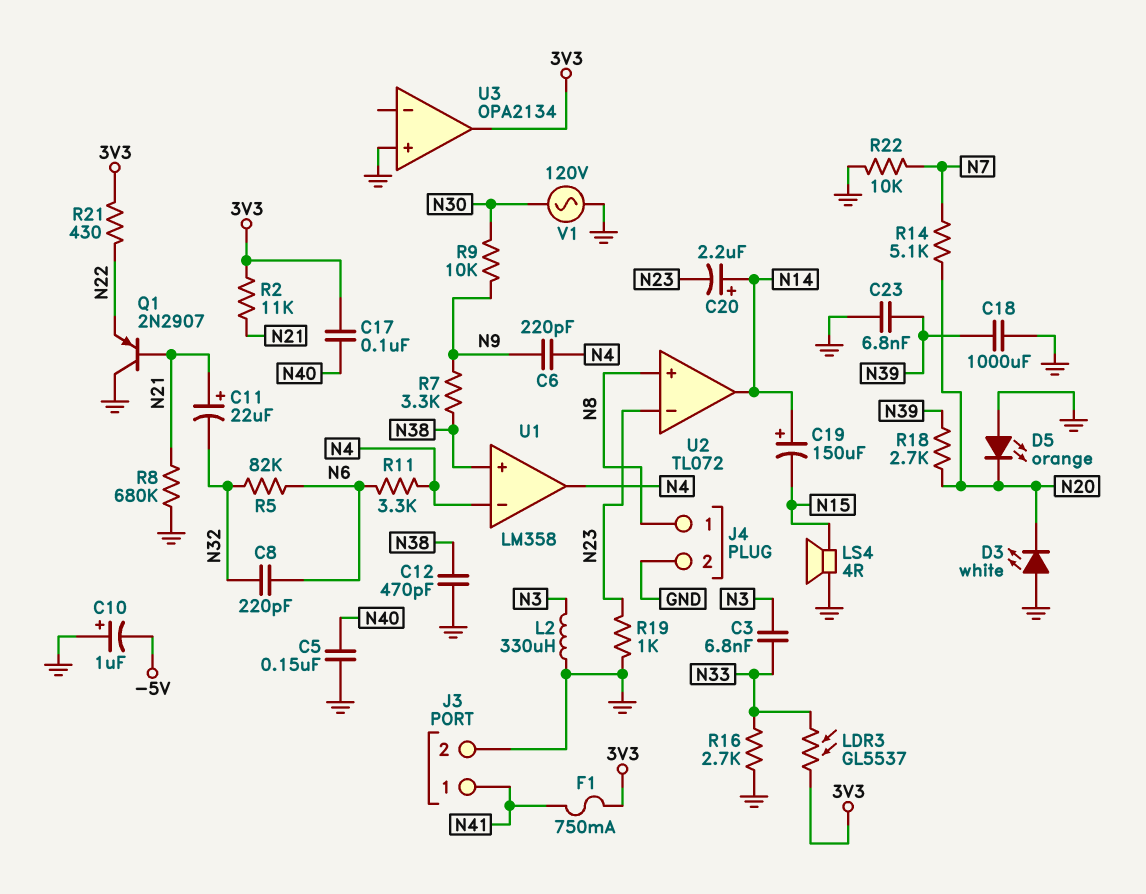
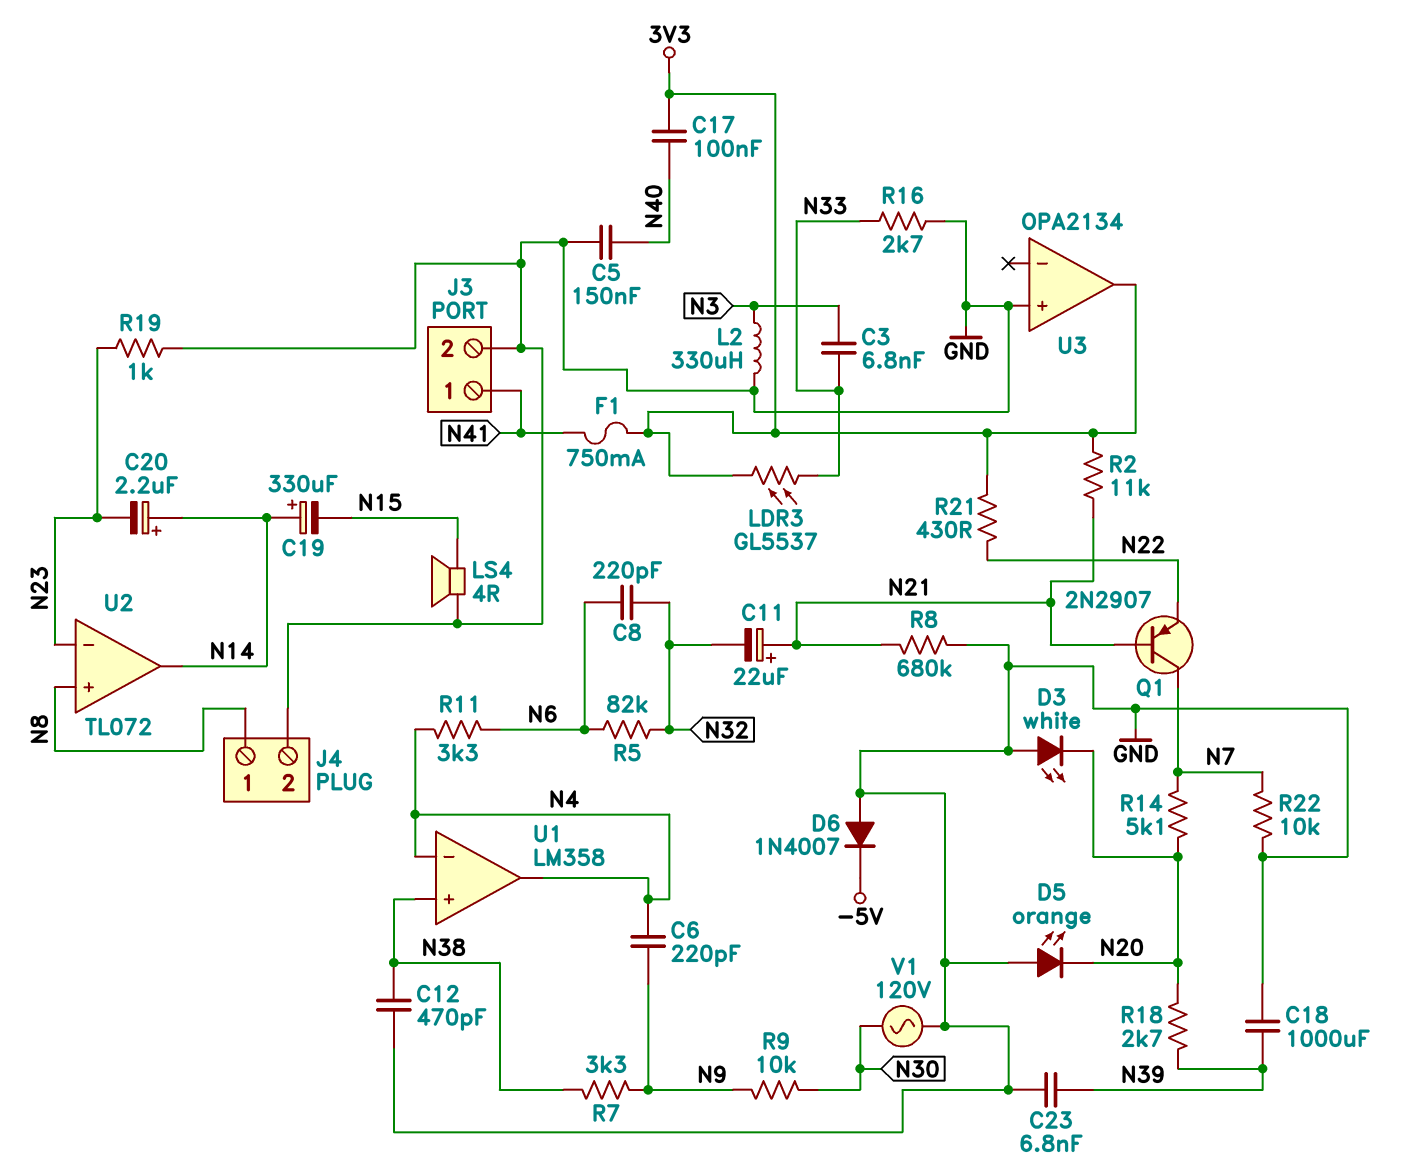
C10: 1uF (plus GND, minus -5V) -> none
C19: 150uF (plus N14, minus N15) -> 330uF (plus N14, minus N15)
D6: none -> diode 1N4007 (A GND, K -5V)
Q1: PNP 2N2907 (B N21, C GND, E N22) -> PNP 2N2907 (B N21, C N7, E N22)

